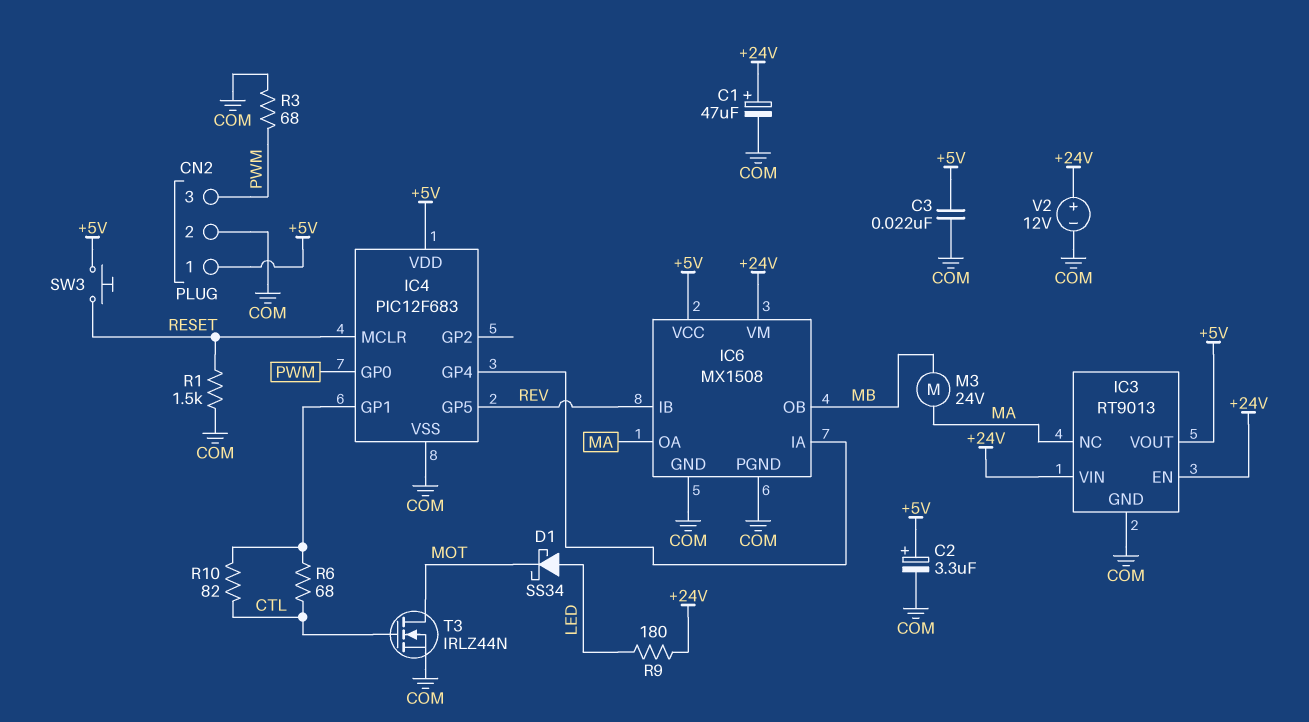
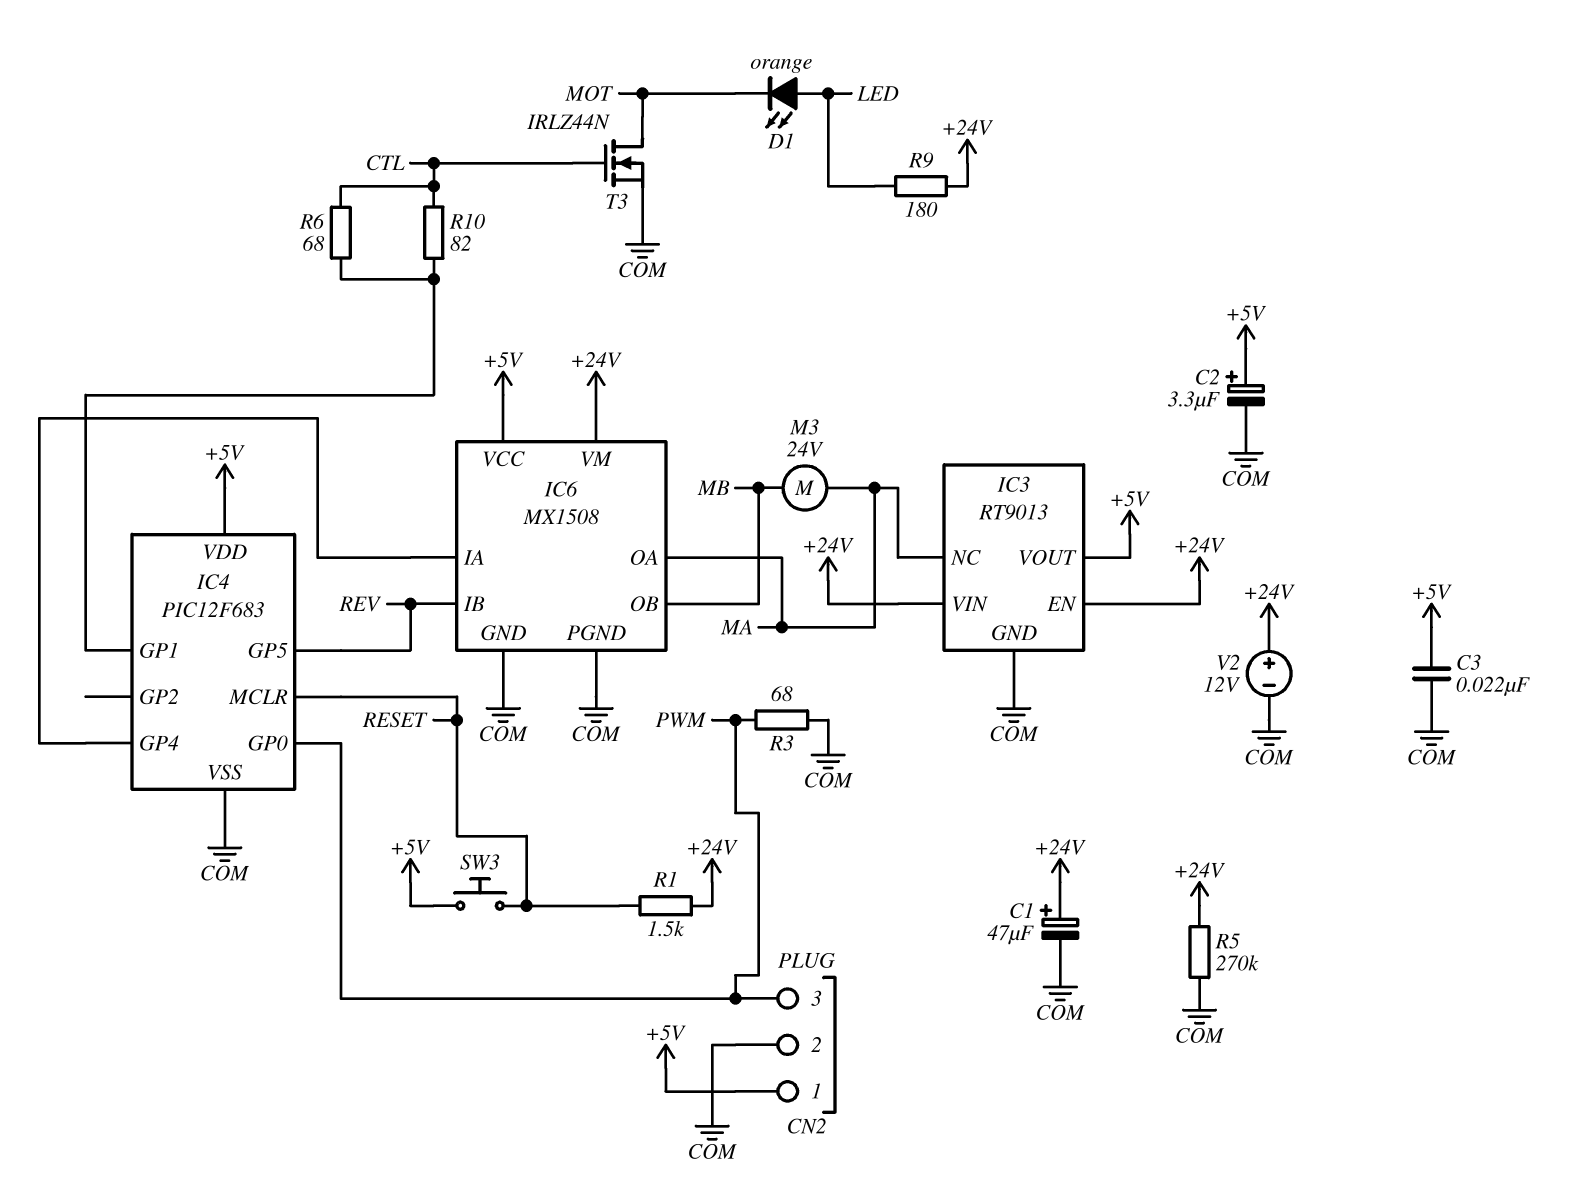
D1: schottky SS34 (A LED, K MOT) -> LED orange (A LED, K MOT)
R1: 1.5k (COM, RESET) -> 1.5k (+24V, RESET)
R5: none -> 270k (+24V, COM)

